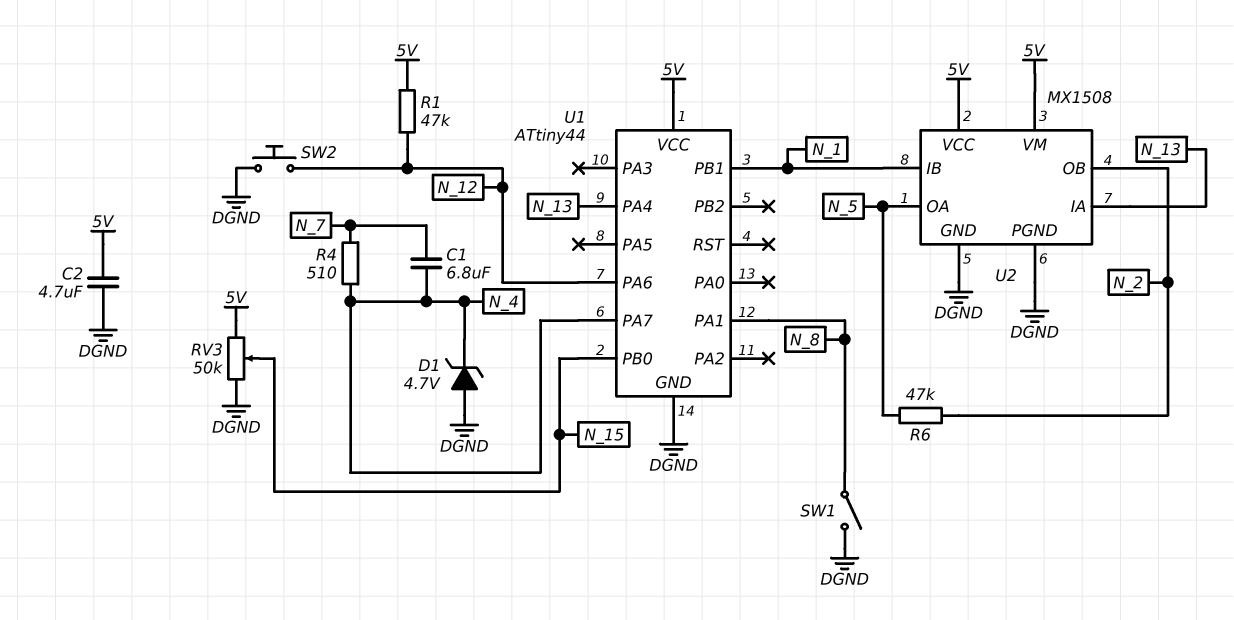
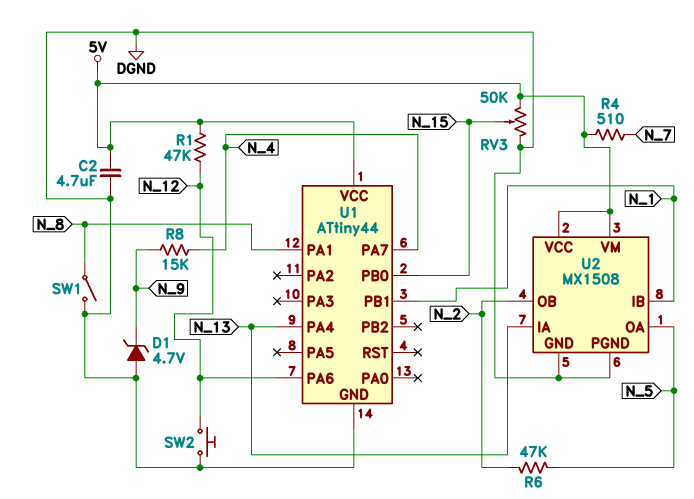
C1: 6.8uF (N_4, N_7) -> none
D1: zener 4.7V (A DGND, K N_4) -> zener 4.7V (A DGND, K N_9)
R4: 510 (N_4, N_7) -> 510 (5V, N_7)
R8: none -> 15k (N_4, N_9)

